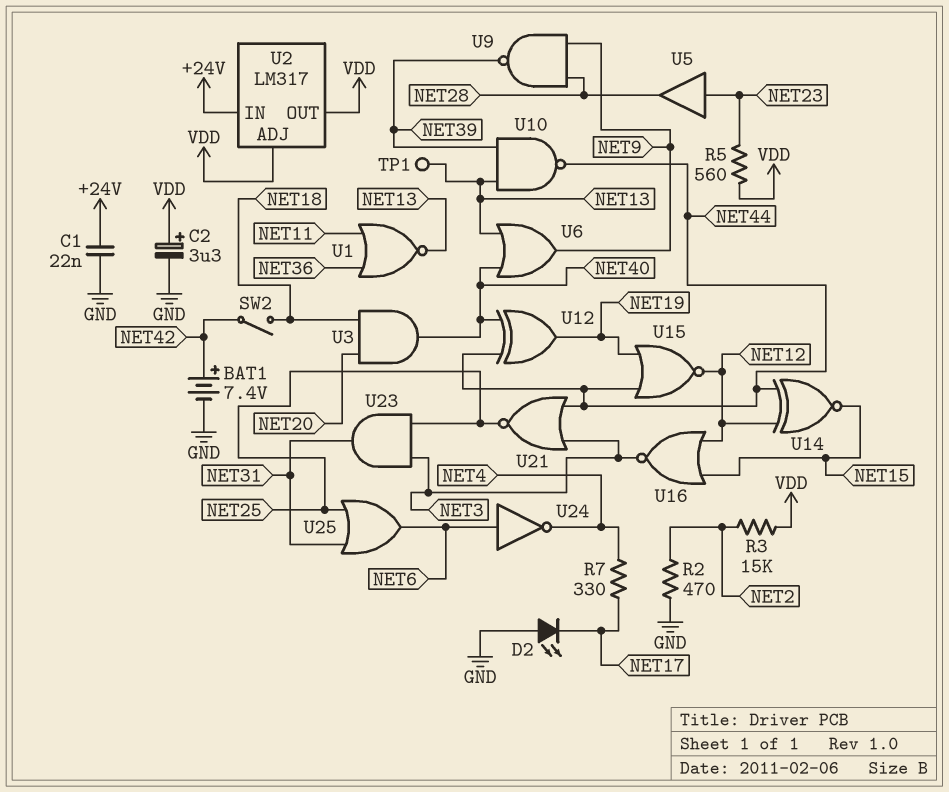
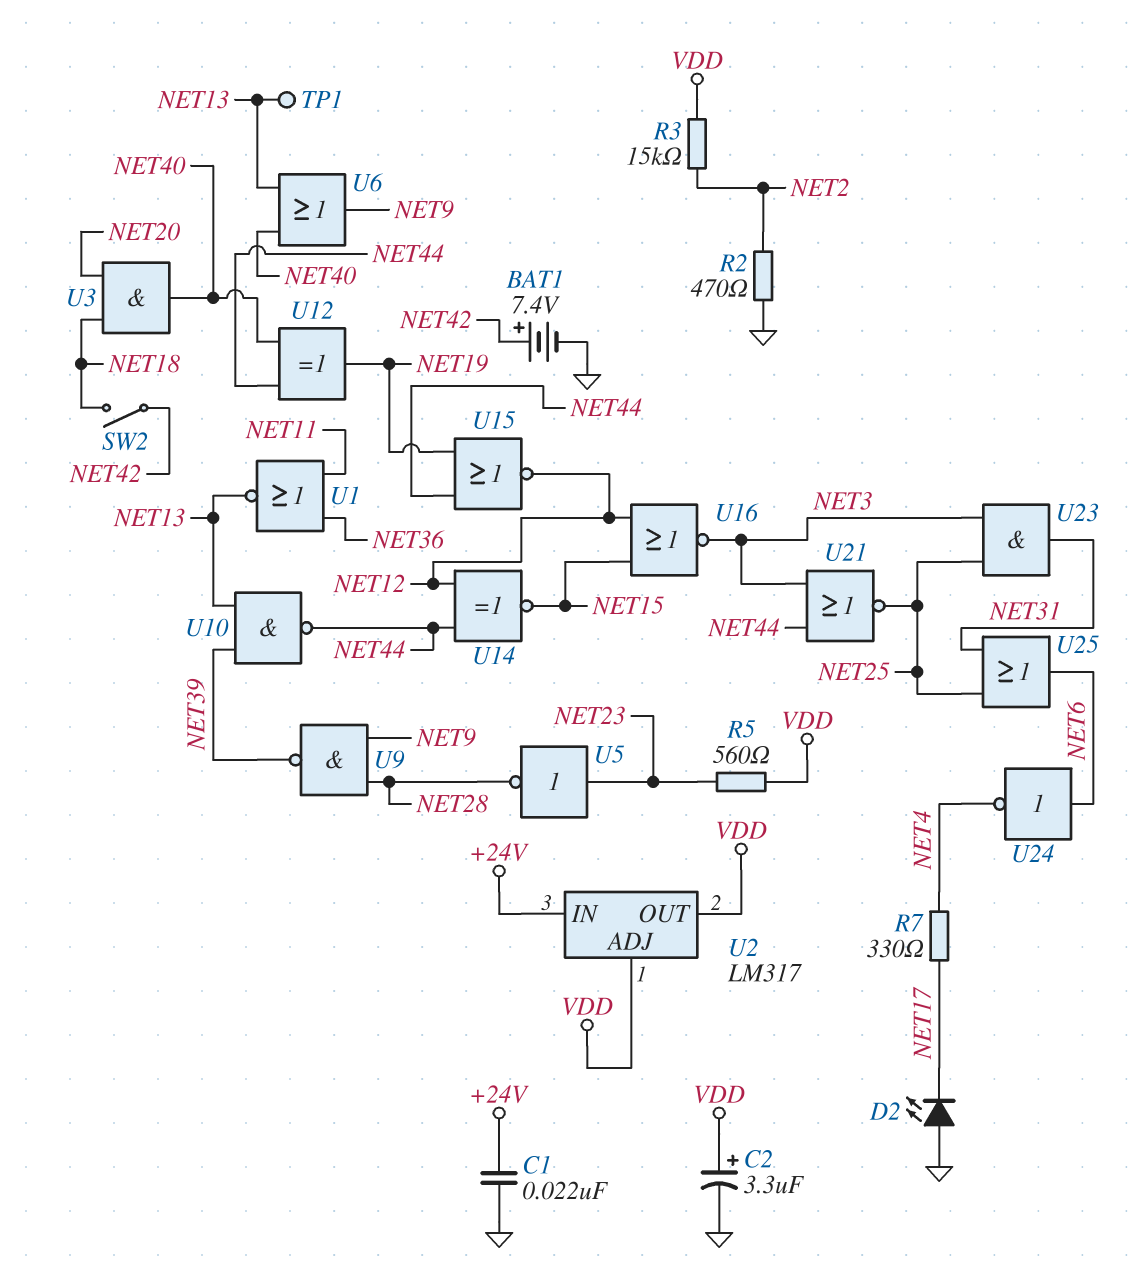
U5: buffer (in NET23, out NET28) -> NOT (in NET23, out NET28)

